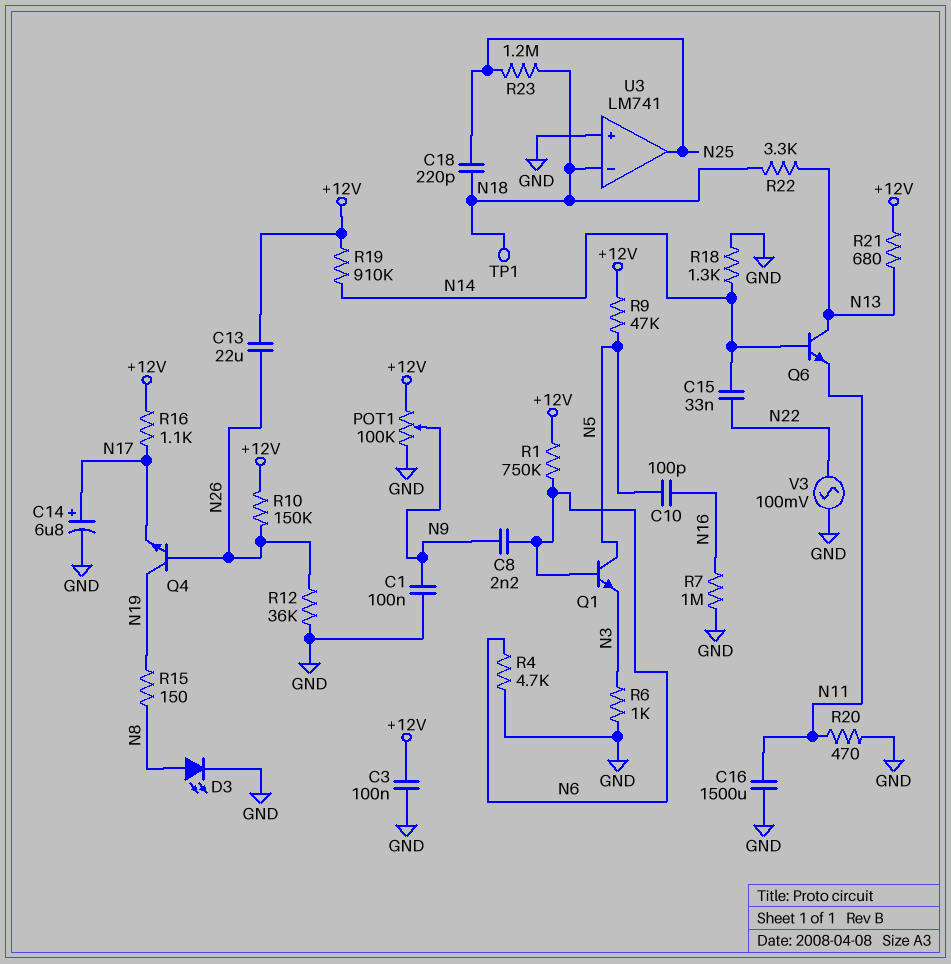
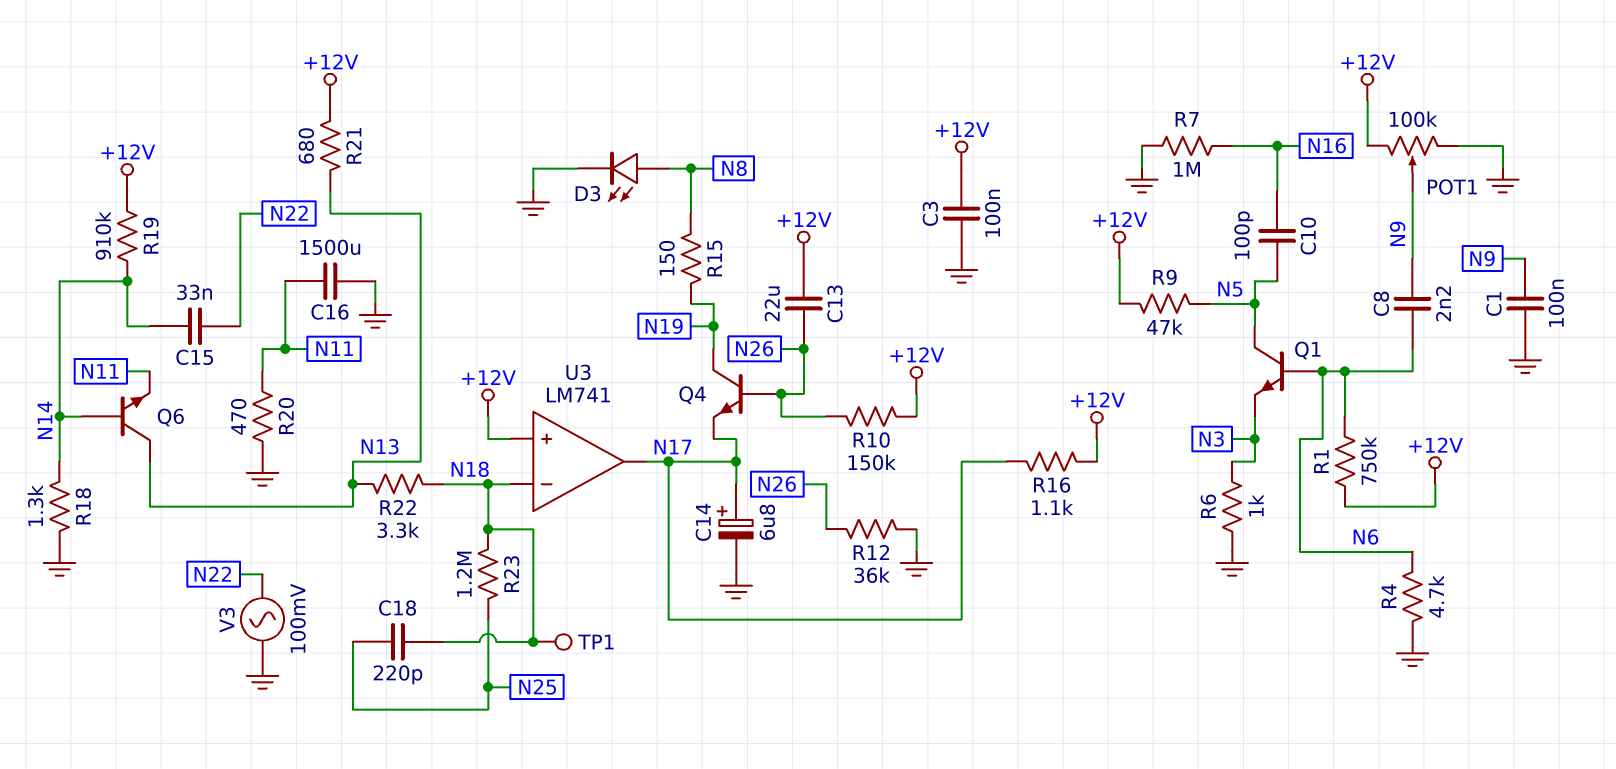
U3 pin in+: GND -> +12V
U3 pin out: N25 -> N17

